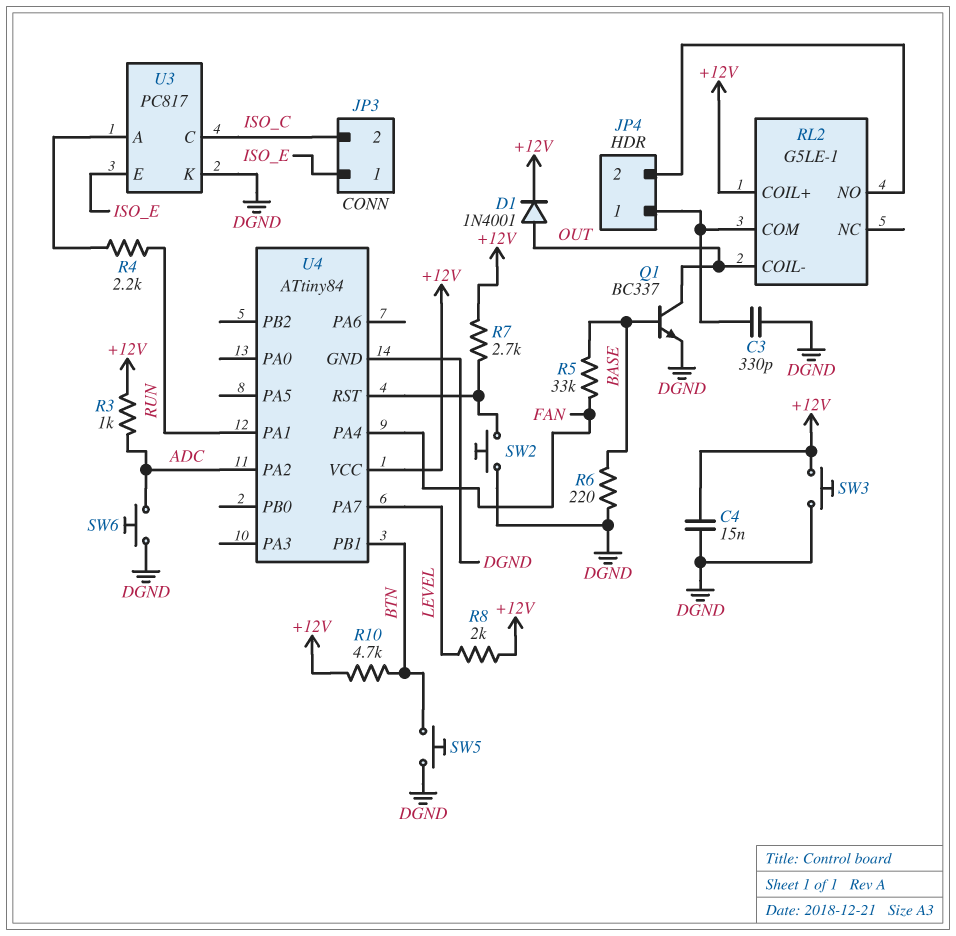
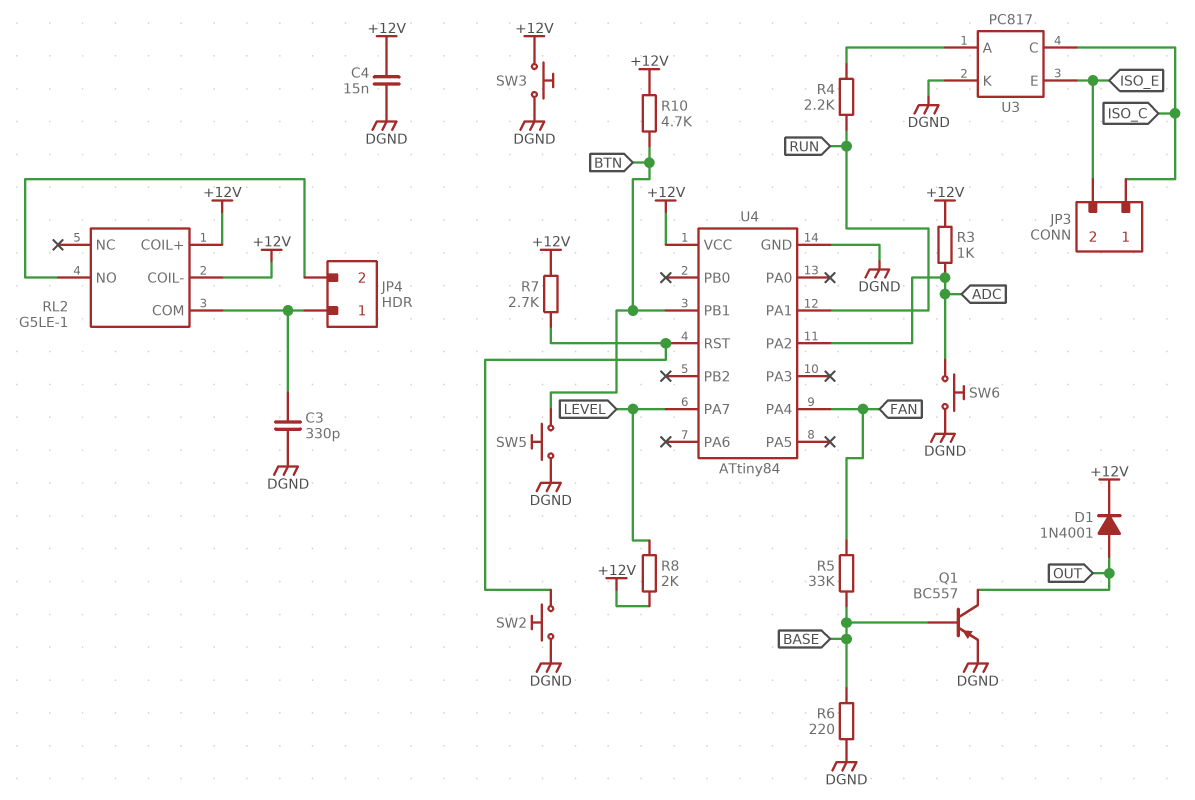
JP3 pin 1: ISO_E -> ISO_C
JP3 pin 2: ISO_C -> ISO_E
Q1: NPN BC337 (B BASE, C OUT, E DGND) -> PNP BC557 (B BASE, C OUT, E DGND)
RL2 pin COIL-: OUT -> +12V

